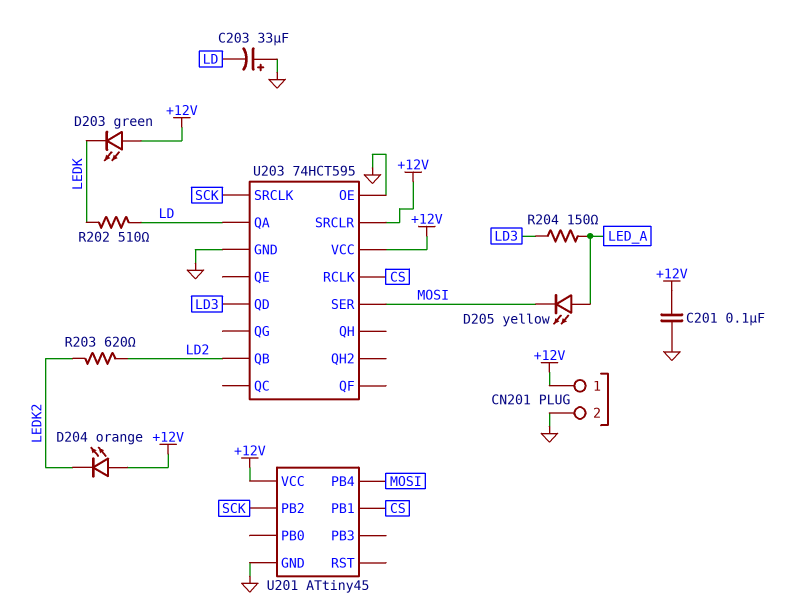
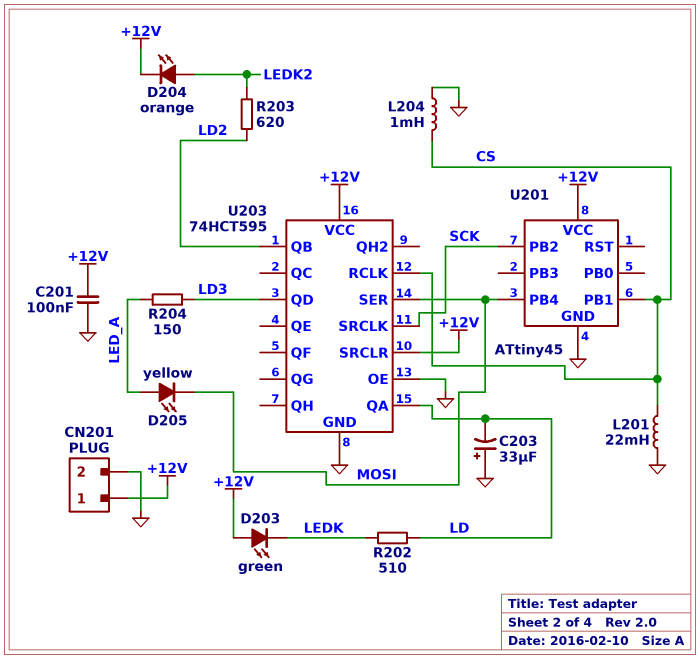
D204: LED orange (A +12V, K LEDK2) -> LED orange (A LEDK2, K +12V)
L201: none -> 22mH (CS, GND)
L204: none -> 1mH (CS, GND)

